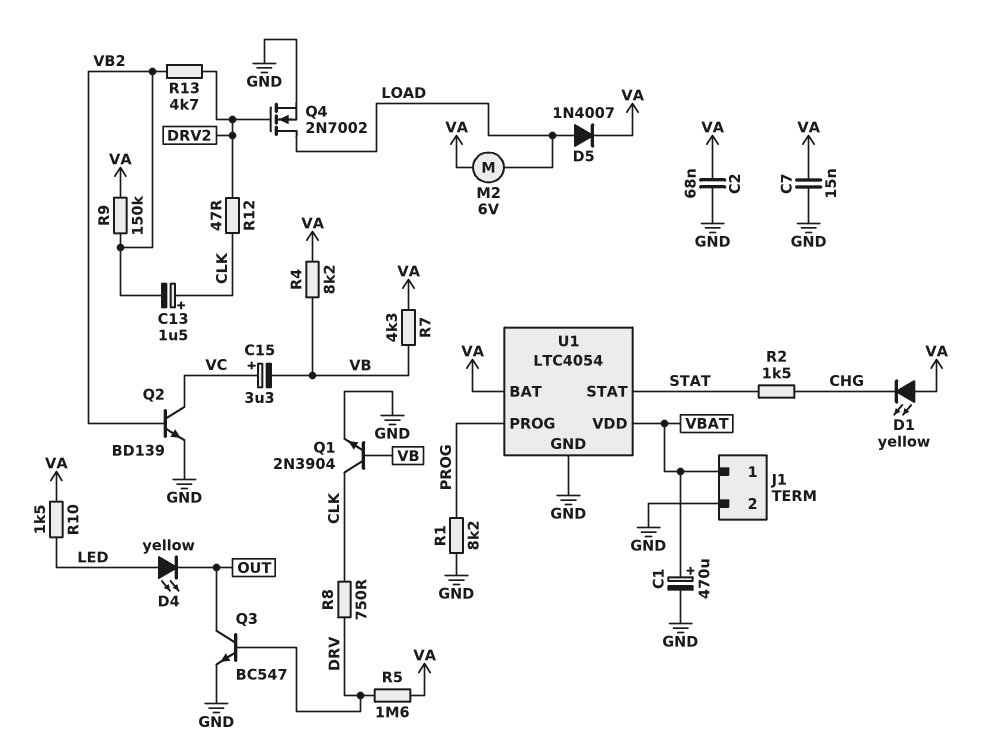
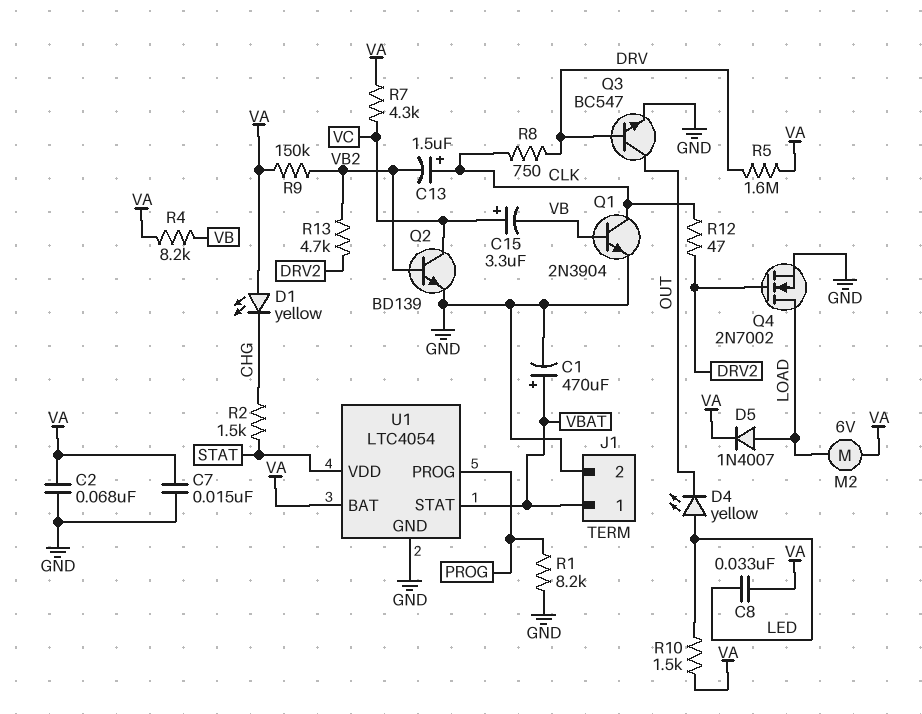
C8: none -> 33nF (LED, VA)
R7: 4.3k (VA, VB) -> 4.3k (VA, VC)
U1 pin STAT: STAT -> VBAT
U1 pin VDD: VBAT -> STAT

